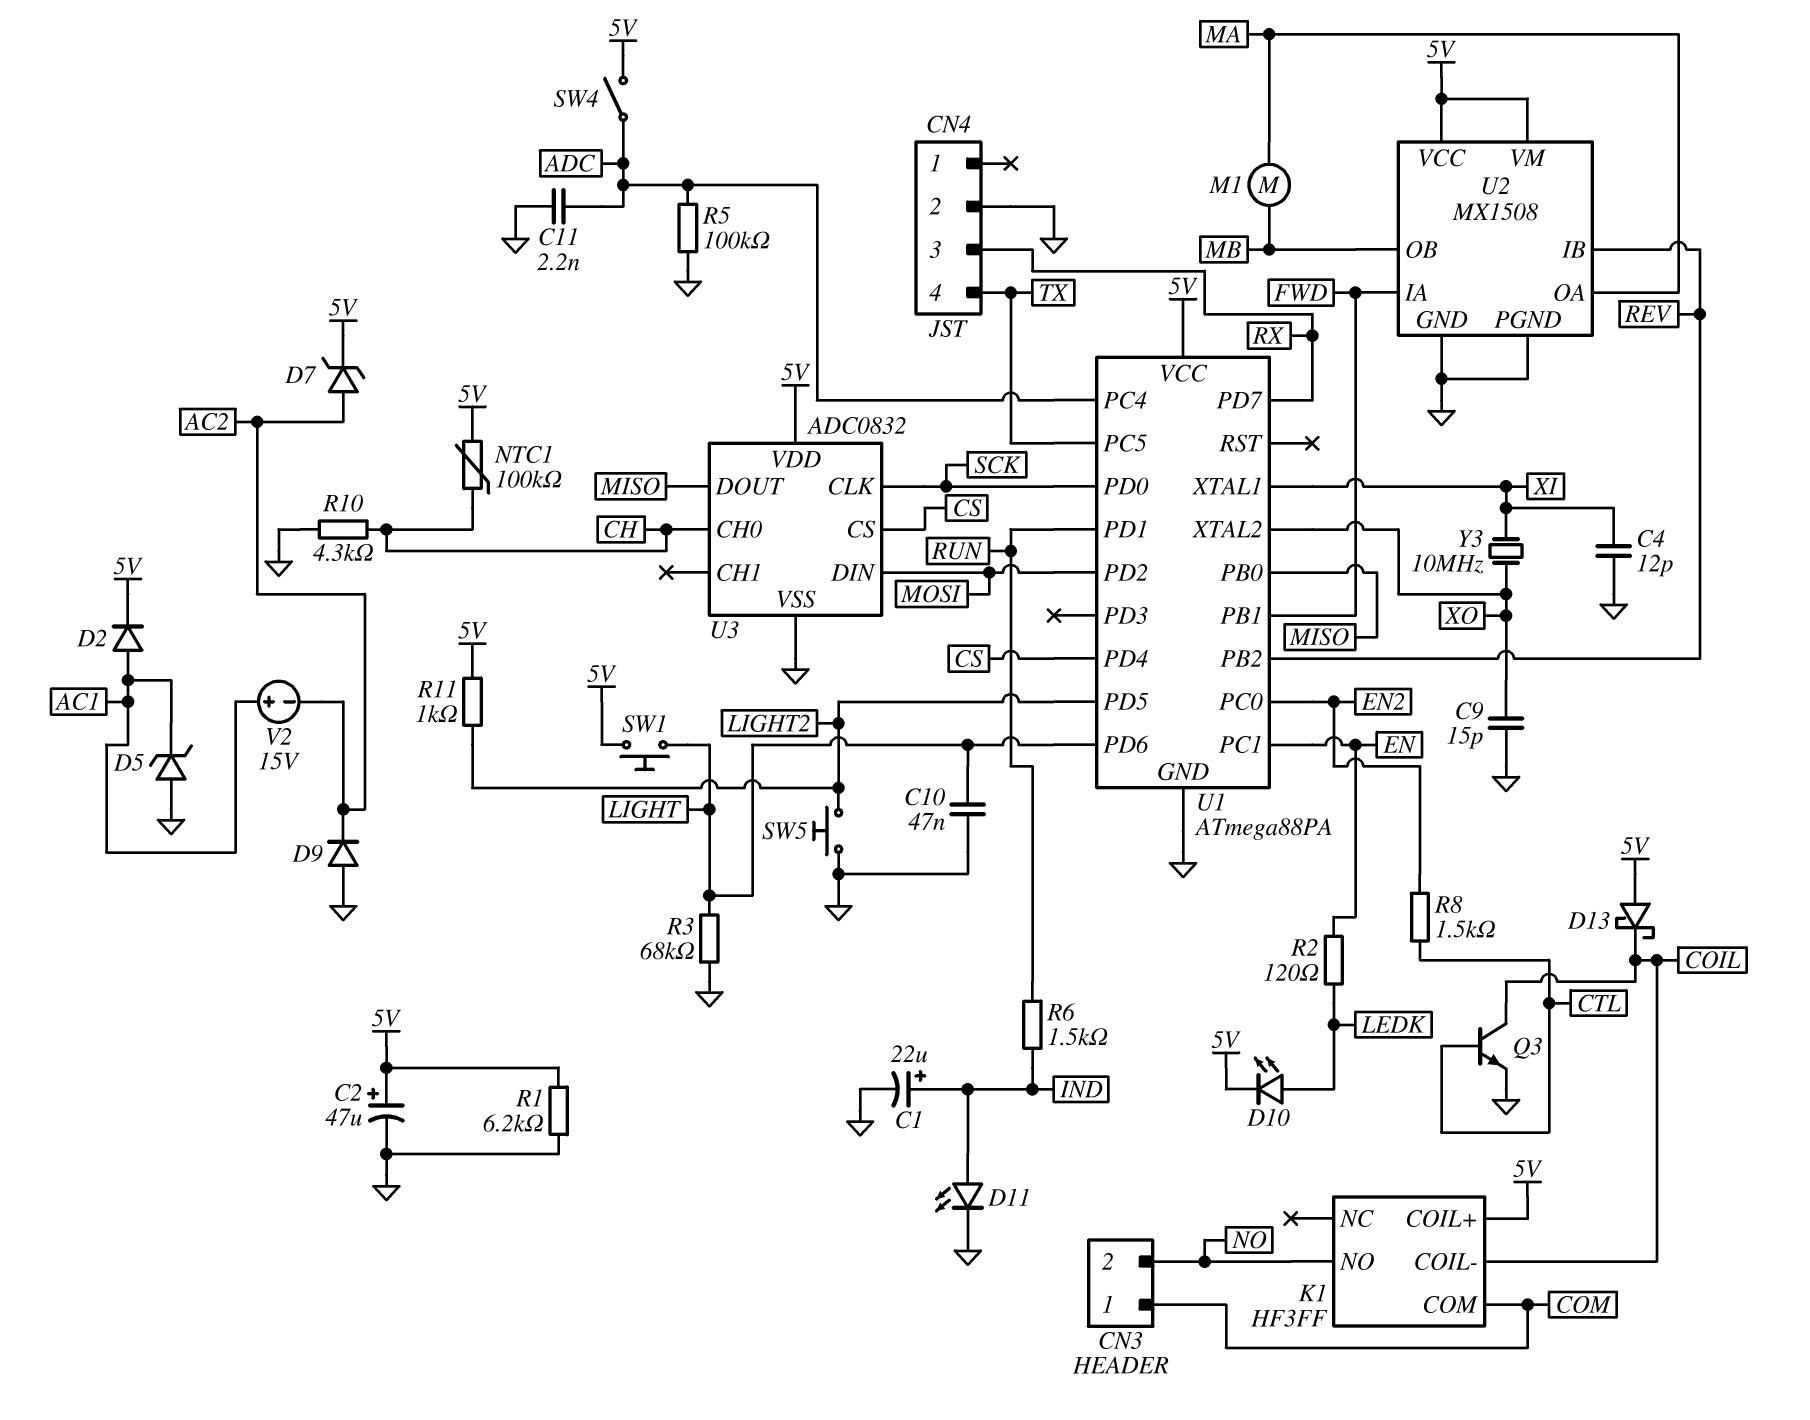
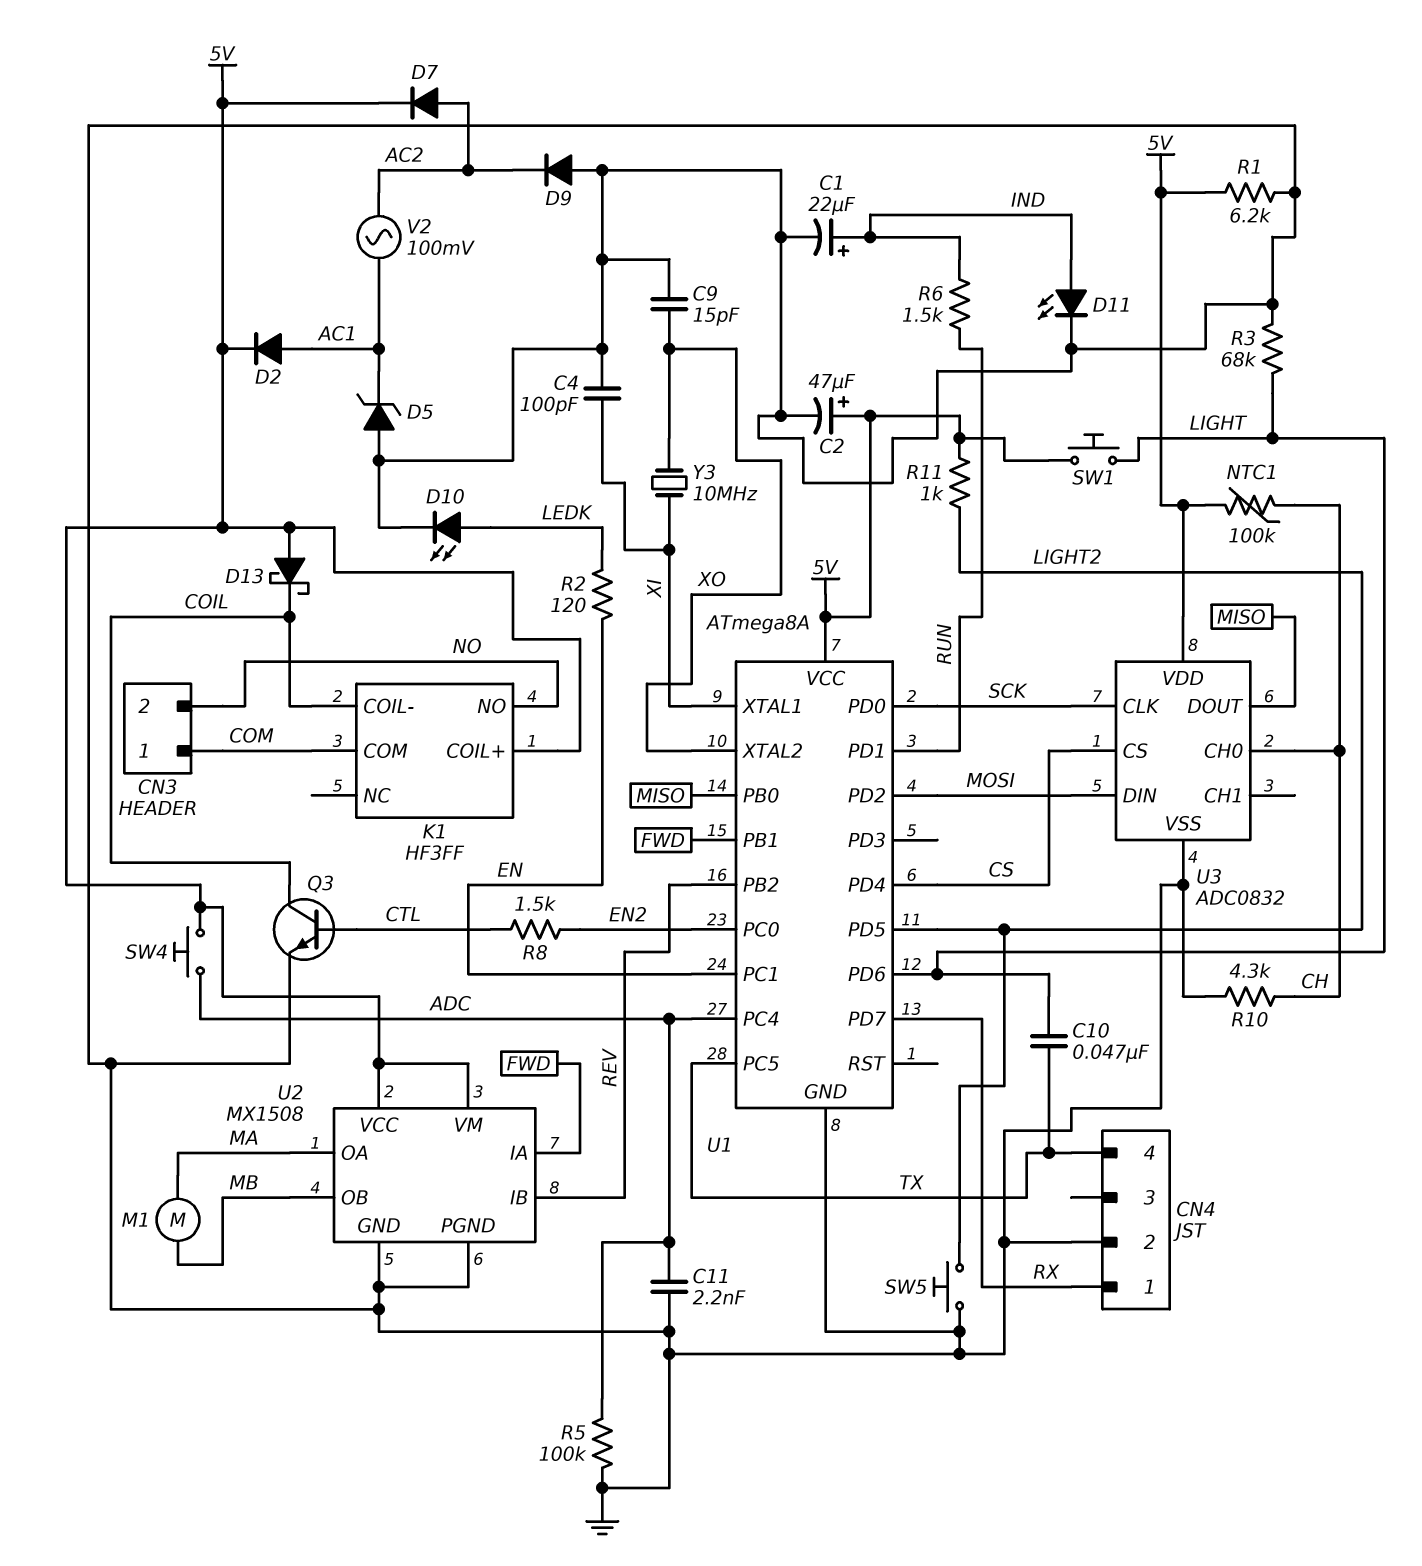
C4: 12pF (GND, XI) -> 100pF (GND, XI)
C10: 47nF (GND, LIGHT) -> 47nF (LIGHT, TX)
CN4 pin 1: none -> RX
CN4 pin 3: RX -> none
D7: zener (A AC2, K 5V) -> diode (A AC2, K 5V)
D10: LED (A LEDK, K 5V) -> LED (A LEDK, K GND)
SW4: switch (5V, ADC) -> button (5V, ADC)
U1: ATmega88PA -> ATmega8A
V2: 15V (plus AC1, minus AC2) -> AC 100mV (AC1, AC2)

